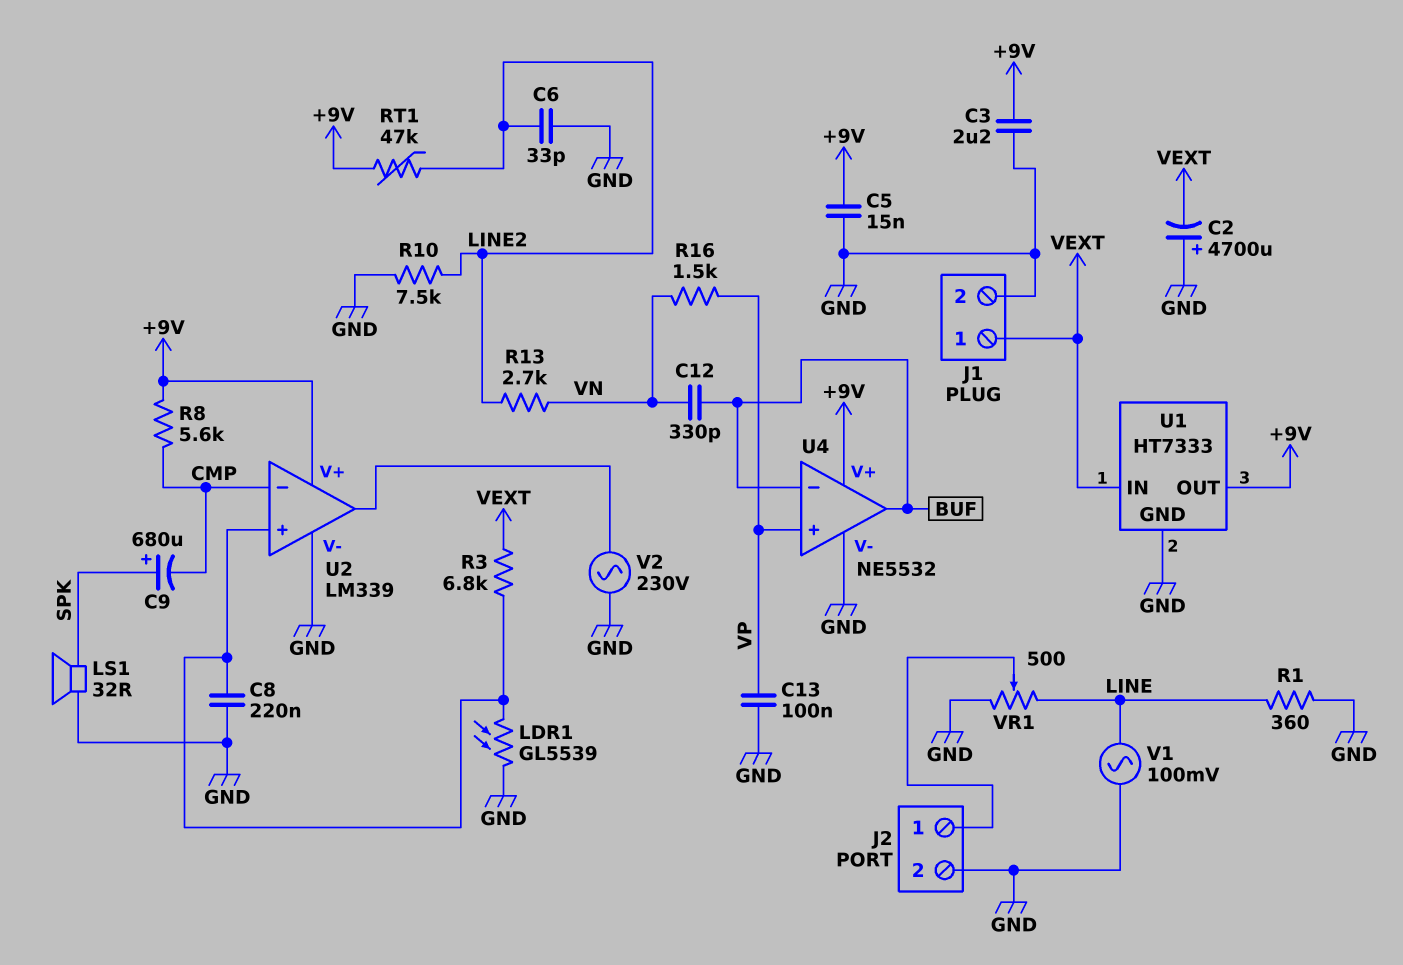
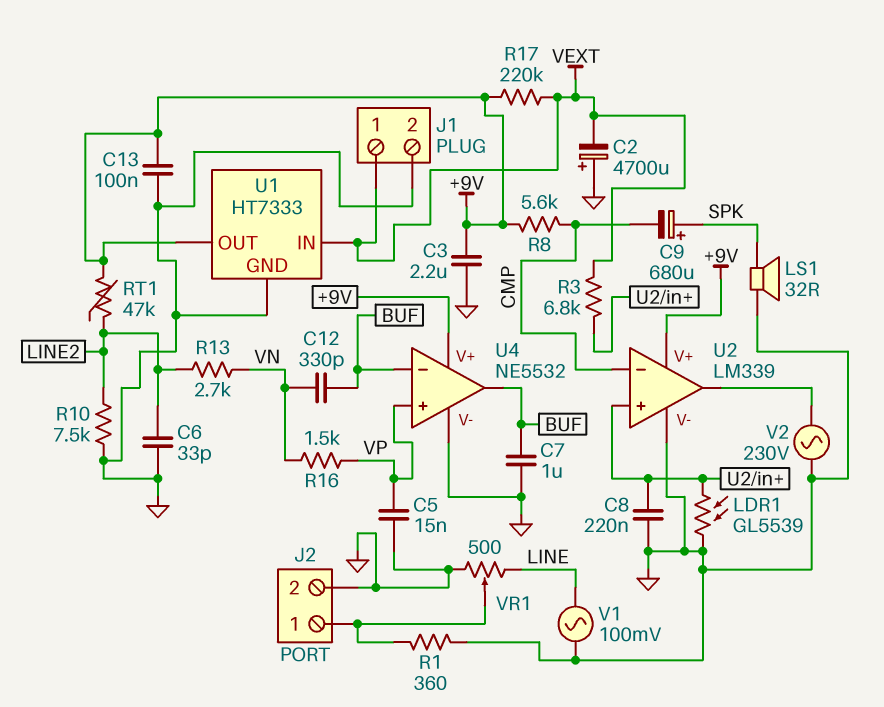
C5: 15nF (+9V, GND) -> 15nF (GND, VP)
C7: none -> 1uF (BUF, GND)
C13: 100nF (GND, VP) -> 100nF (+9V, GND)
R1: 360 (GND, LINE) -> 360 (GND, J2/1)
R17: none -> 220k (+9V, VEXT)

